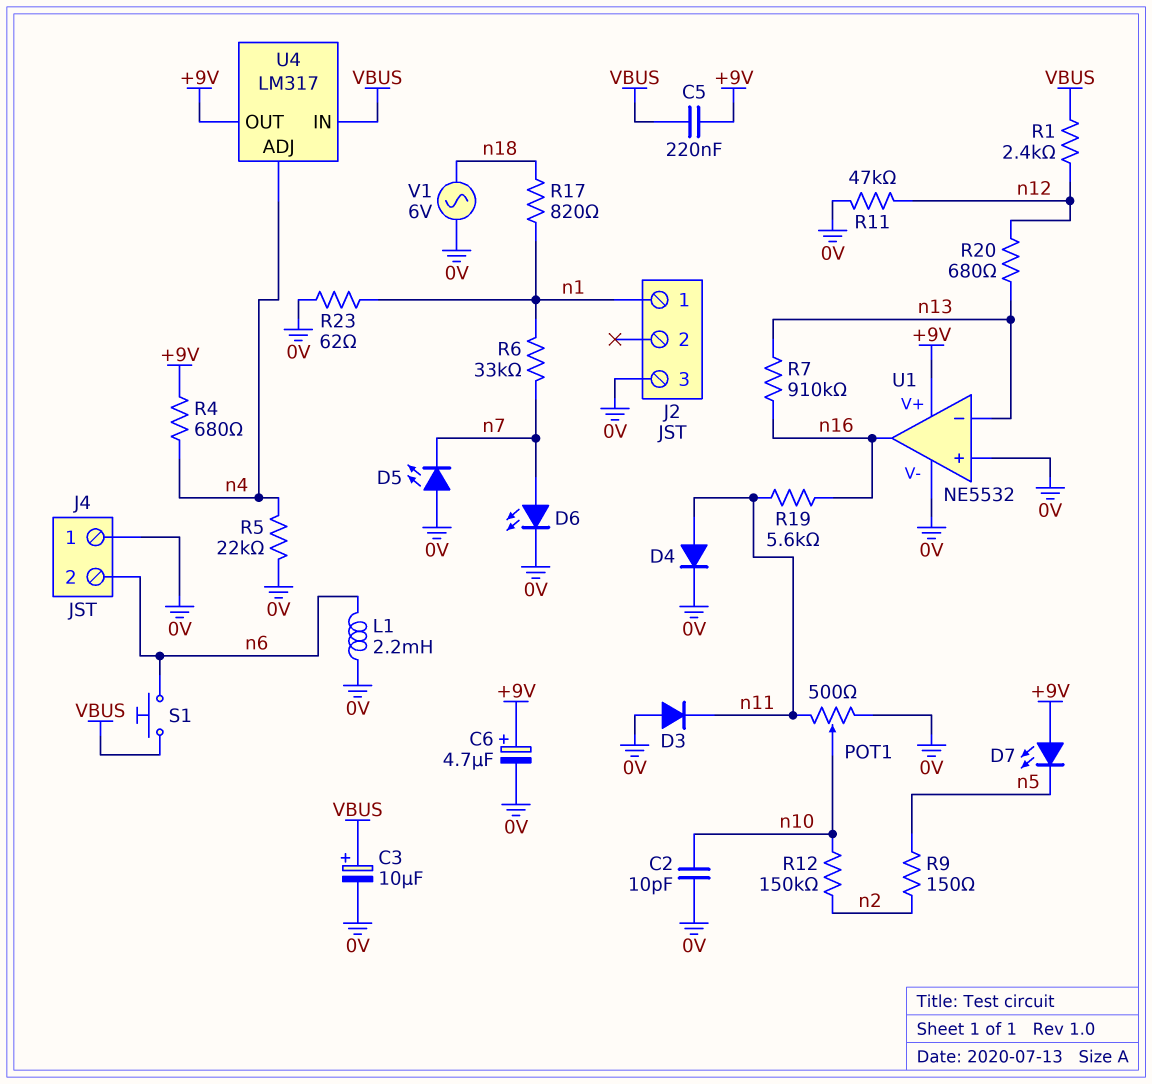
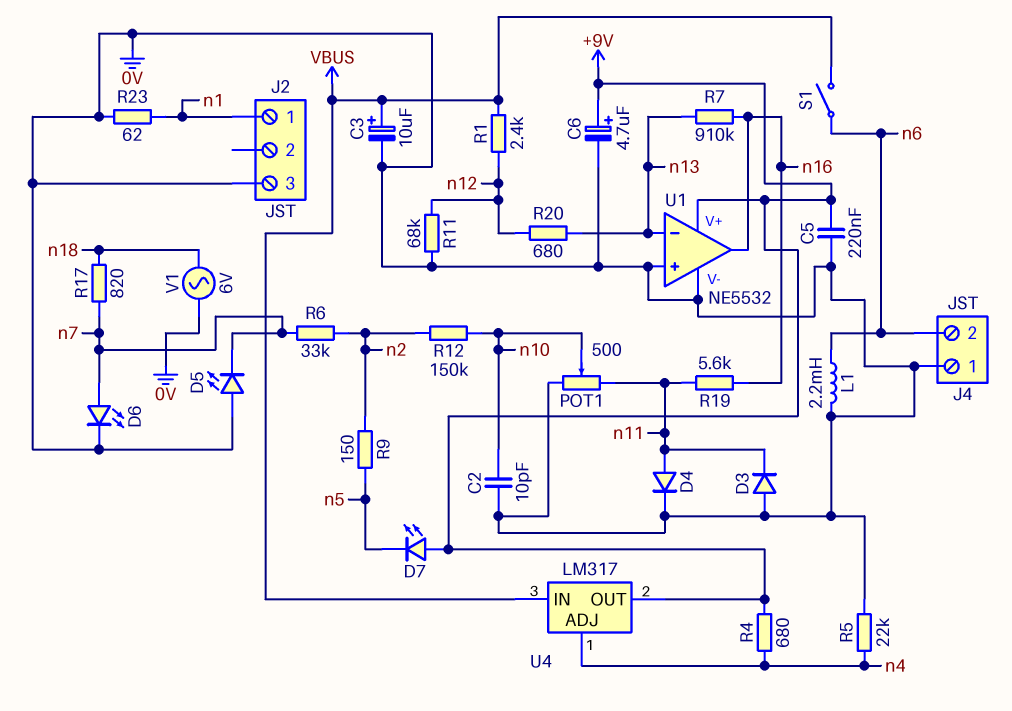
C5: 220nF (+9V, VBUS) -> 220nF (+9V, 0V)
R6: 33k (n1, n7) -> 33k (n2, n7)
R11: 47k (0V, n12) -> 68k (0V, n12)
R17: 820 (n1, n18) -> 820 (n7, n18)
S1: button (VBUS, n6) -> switch (VBUS, n6)

